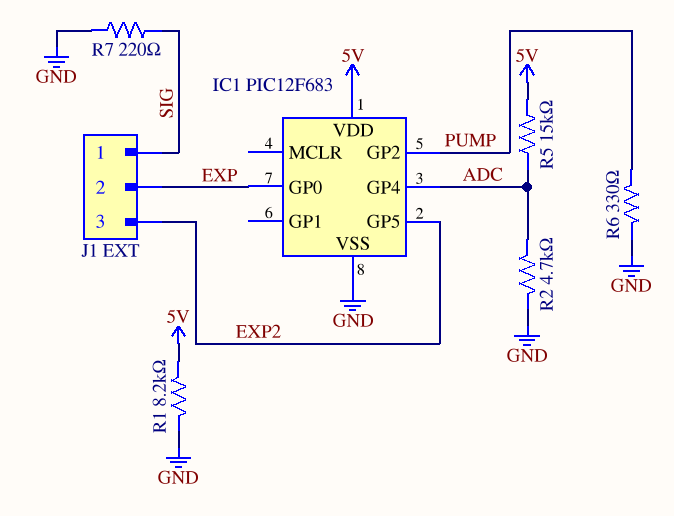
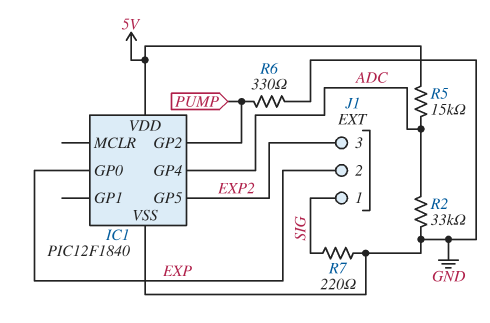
IC1: PIC12F683 -> PIC12F1840
R1: 8.2k (5V, GND) -> none
R2: 4.7k (ADC, GND) -> 33k (ADC, GND)

